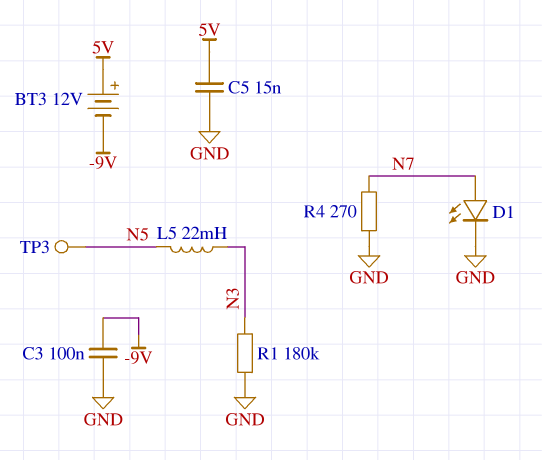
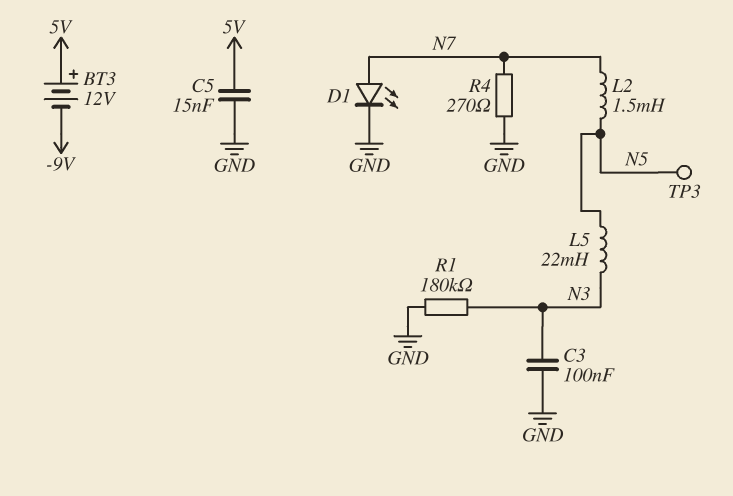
C3: 100nF (-9V, GND) -> 100nF (GND, N3)
L2: none -> 1.5mH (N5, N7)

